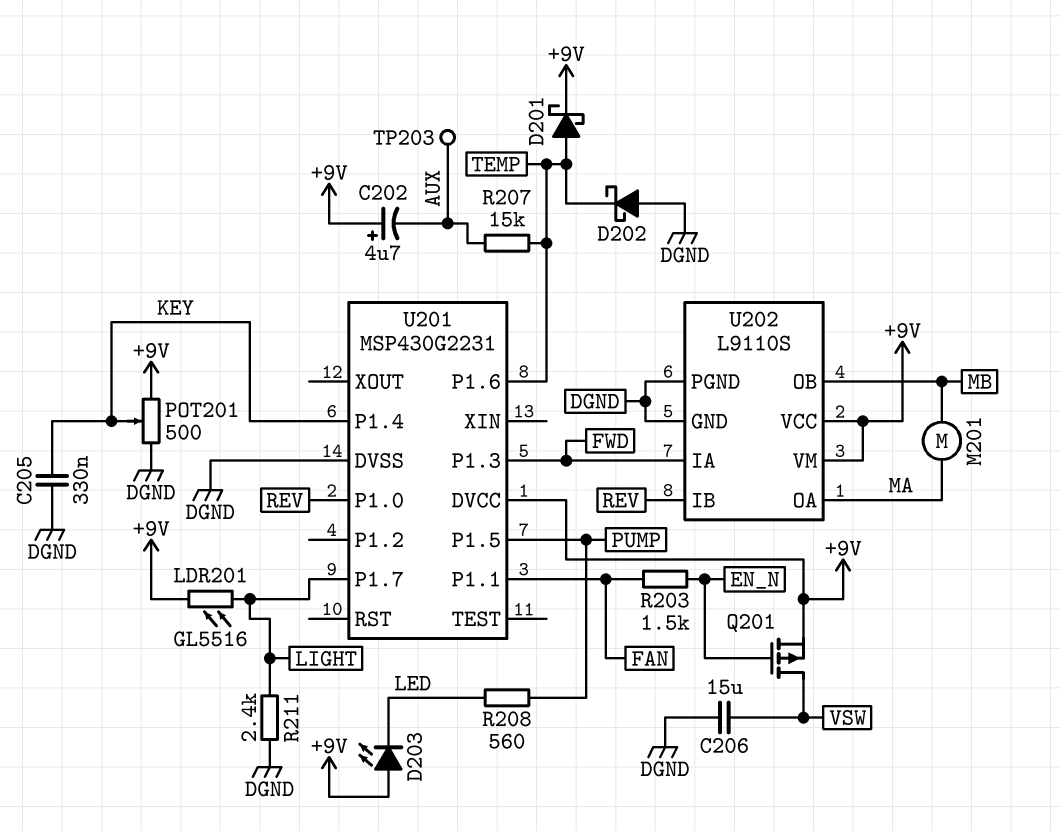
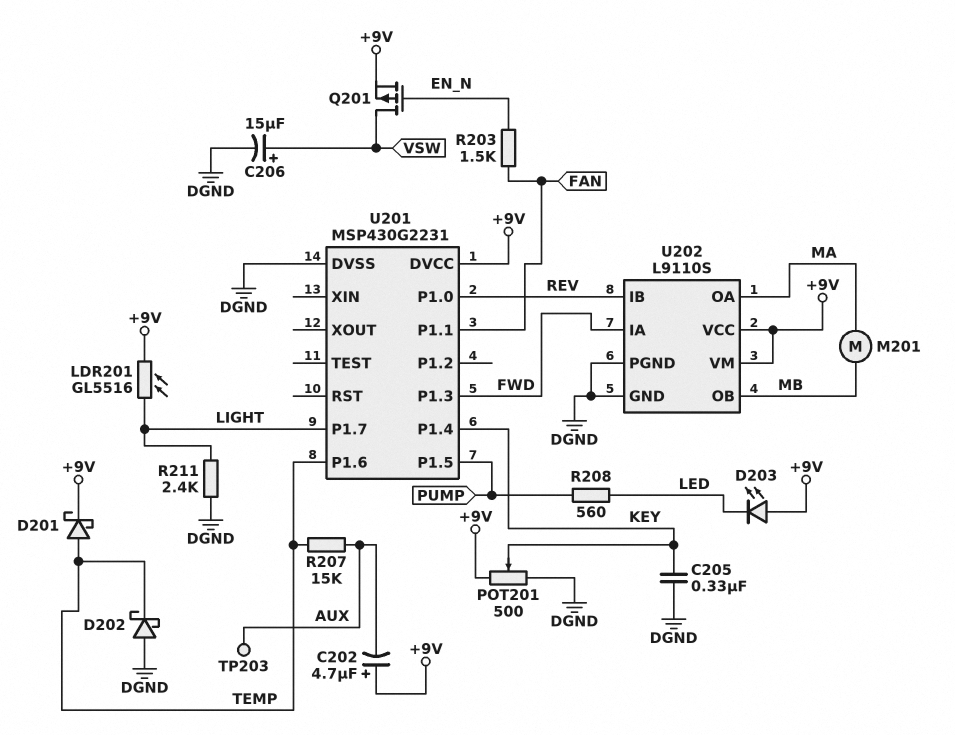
C206: 15uF (DGND, VSW) -> 15uF (plus VSW, minus DGND)

